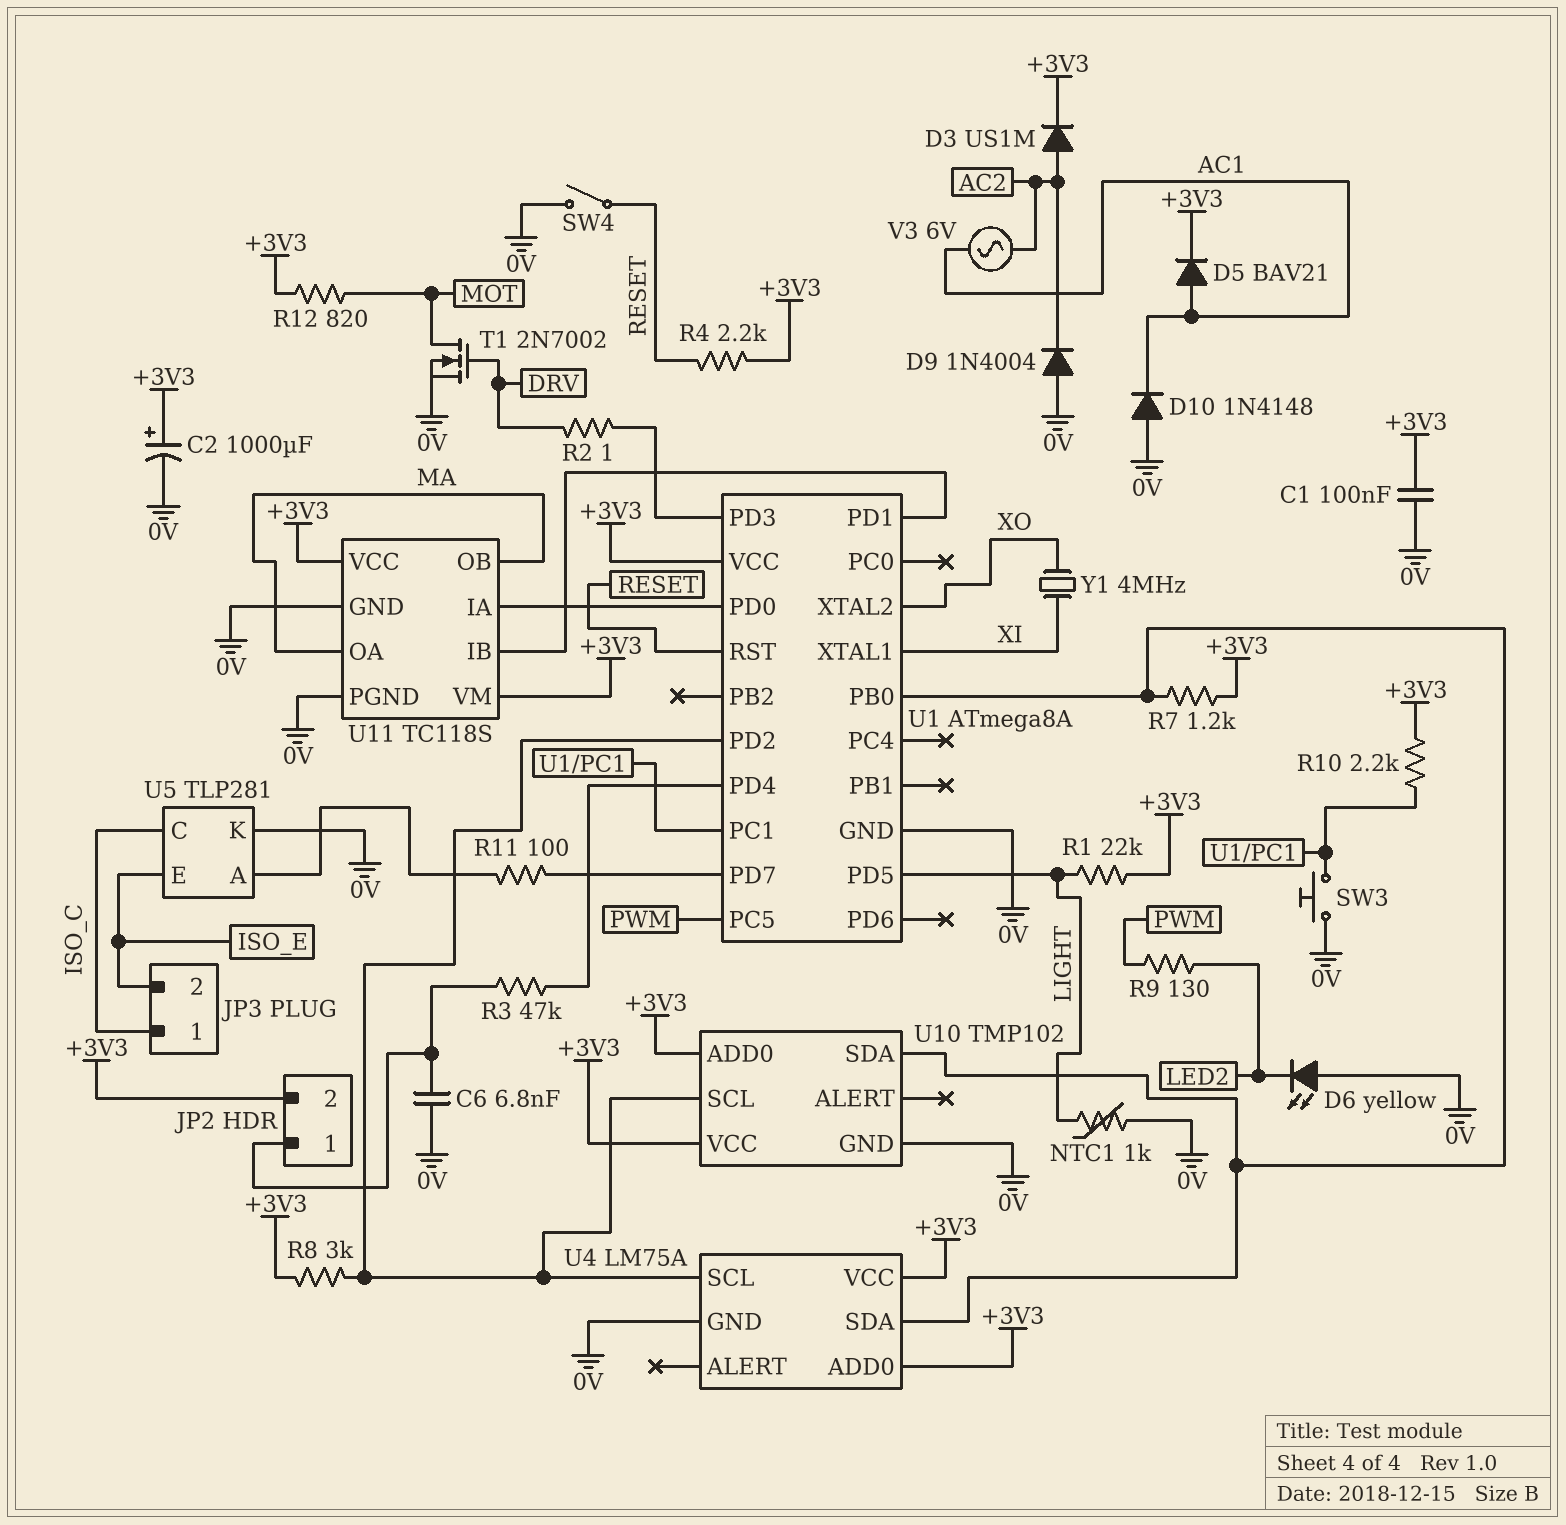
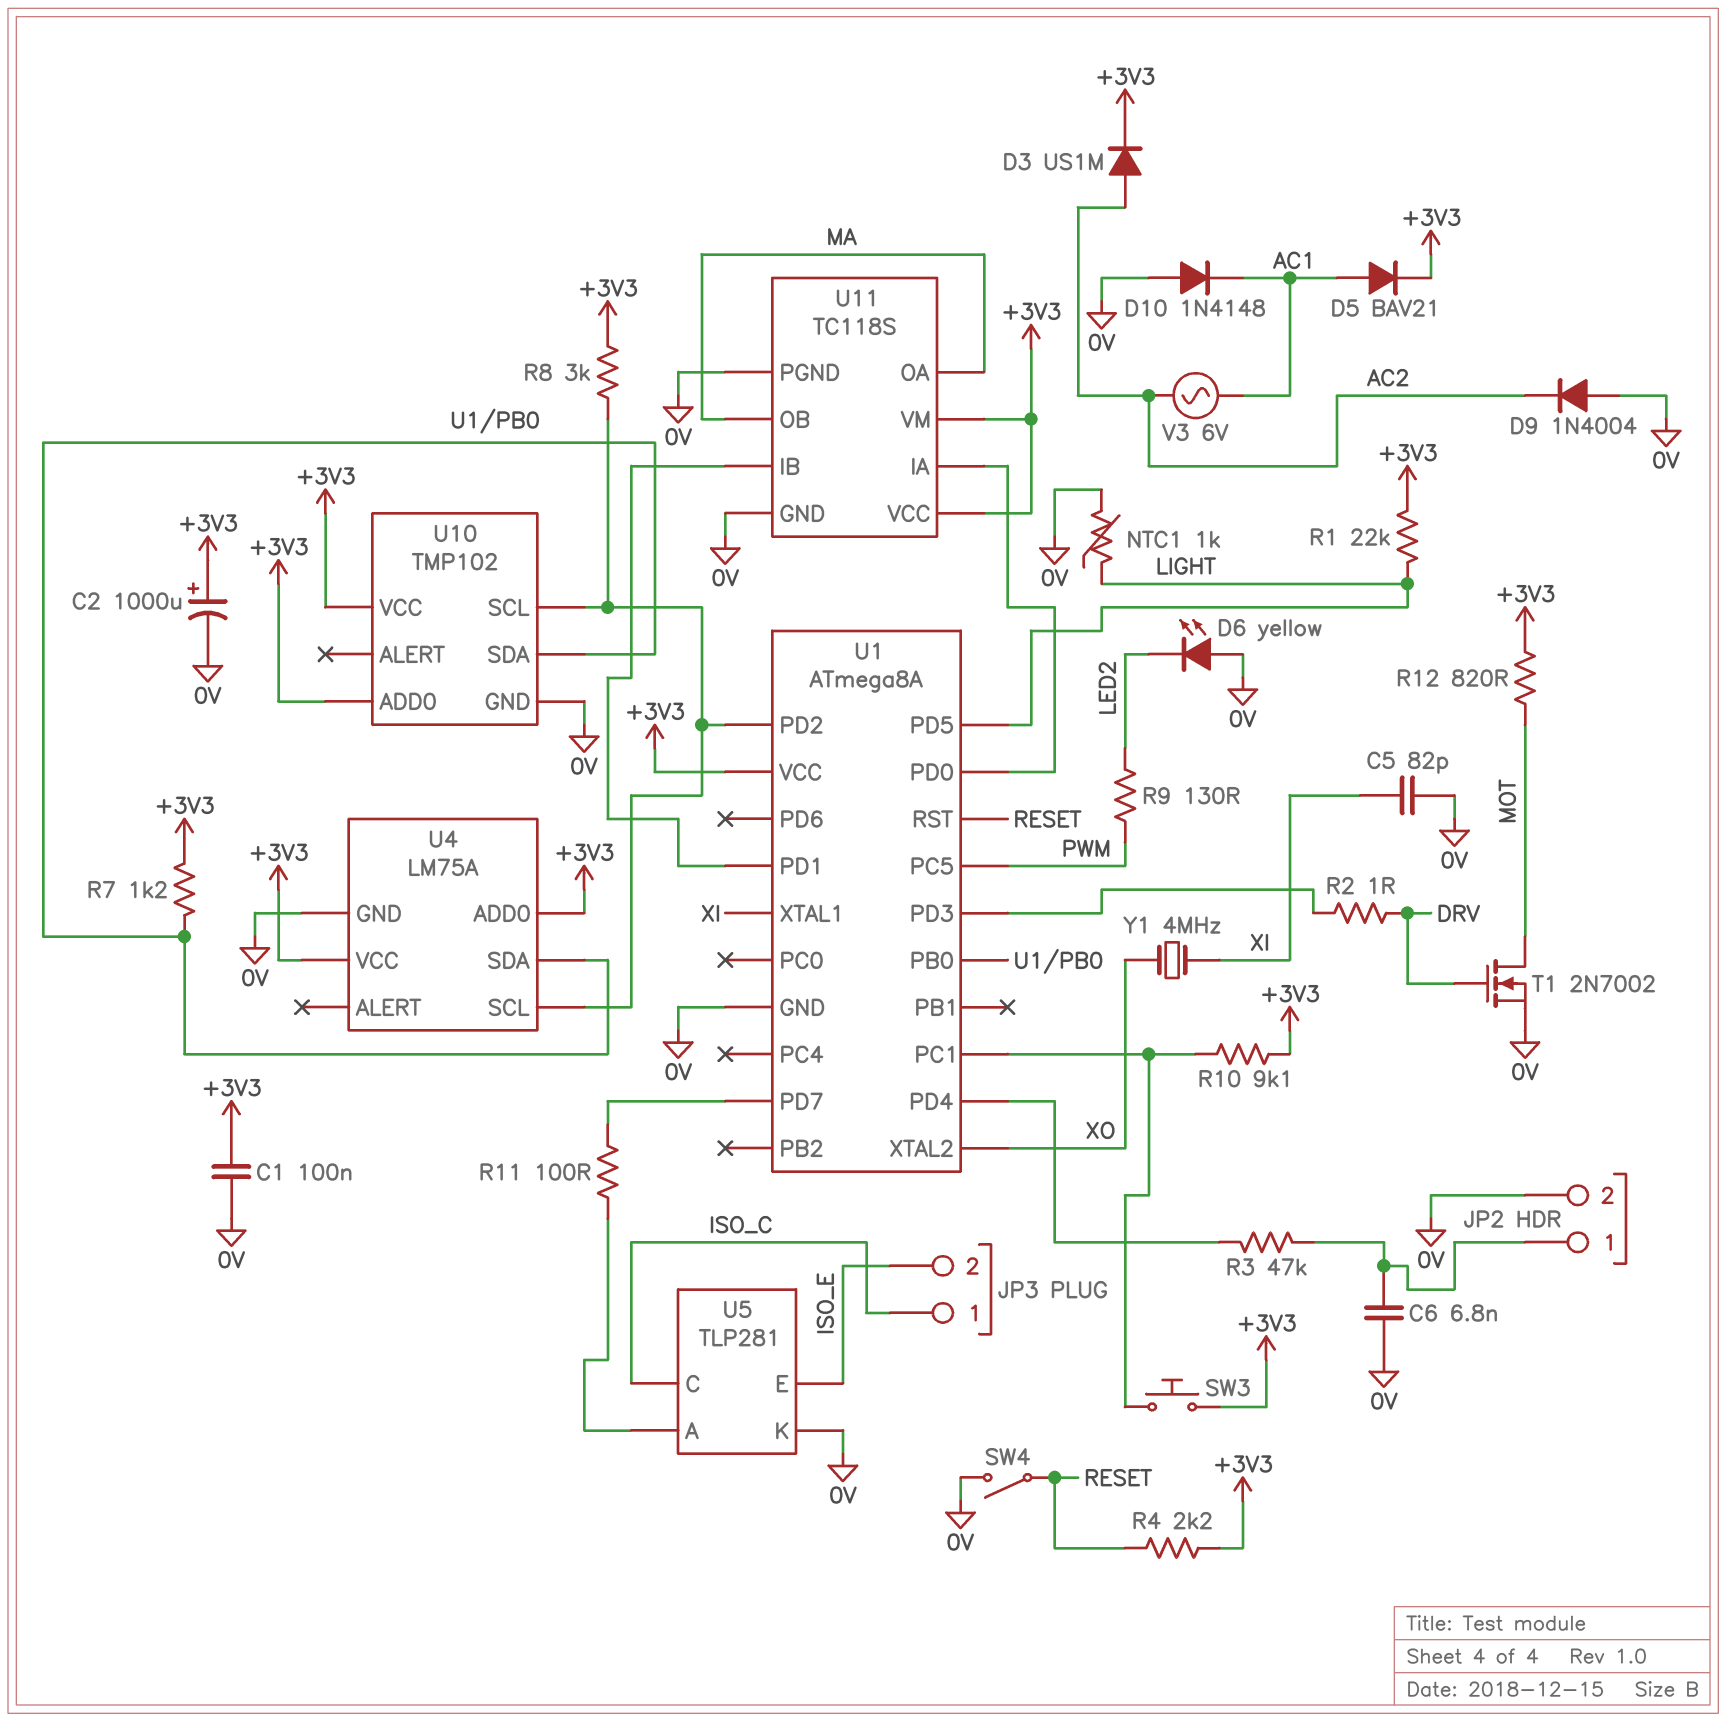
C5: none -> 82pF (0V, XI)
JP2 pin 2: +3V3 -> 0V
R10: 2.2k (+3V3, U1/PC1) -> 9.1k (+3V3, U1/PC1)
SW3: button (0V, U1/PC1) -> button (+3V3, U1/PC1)

